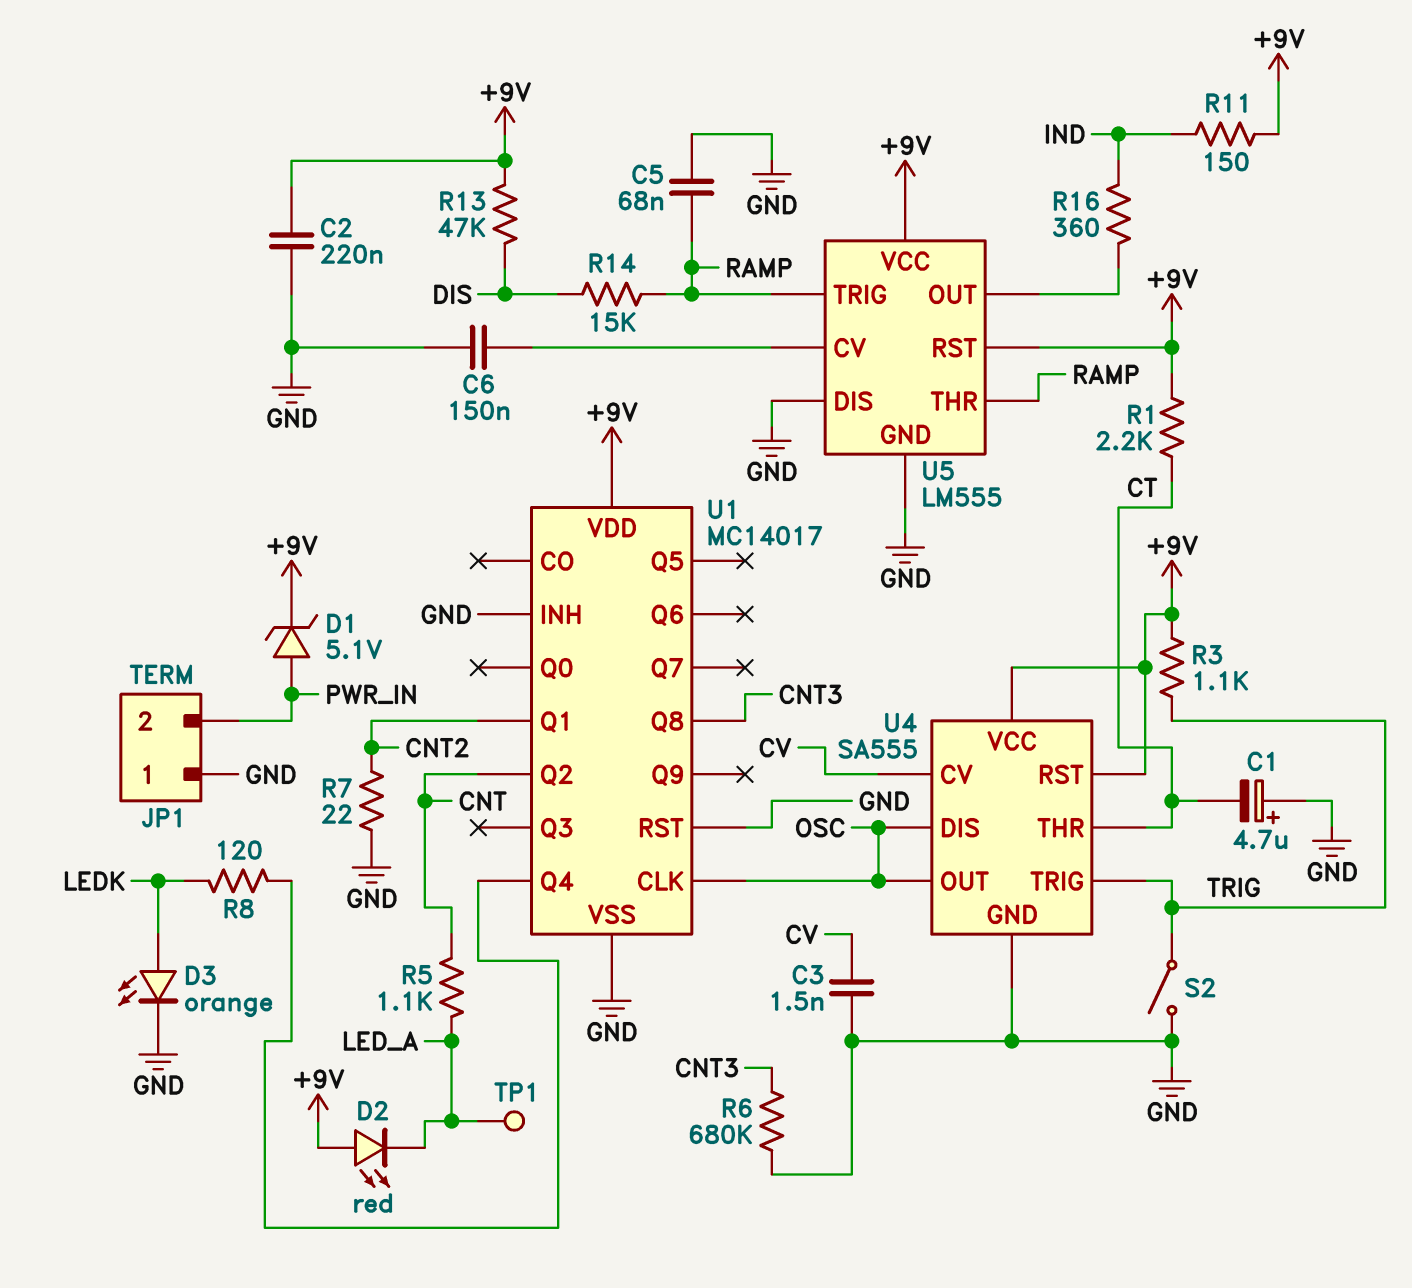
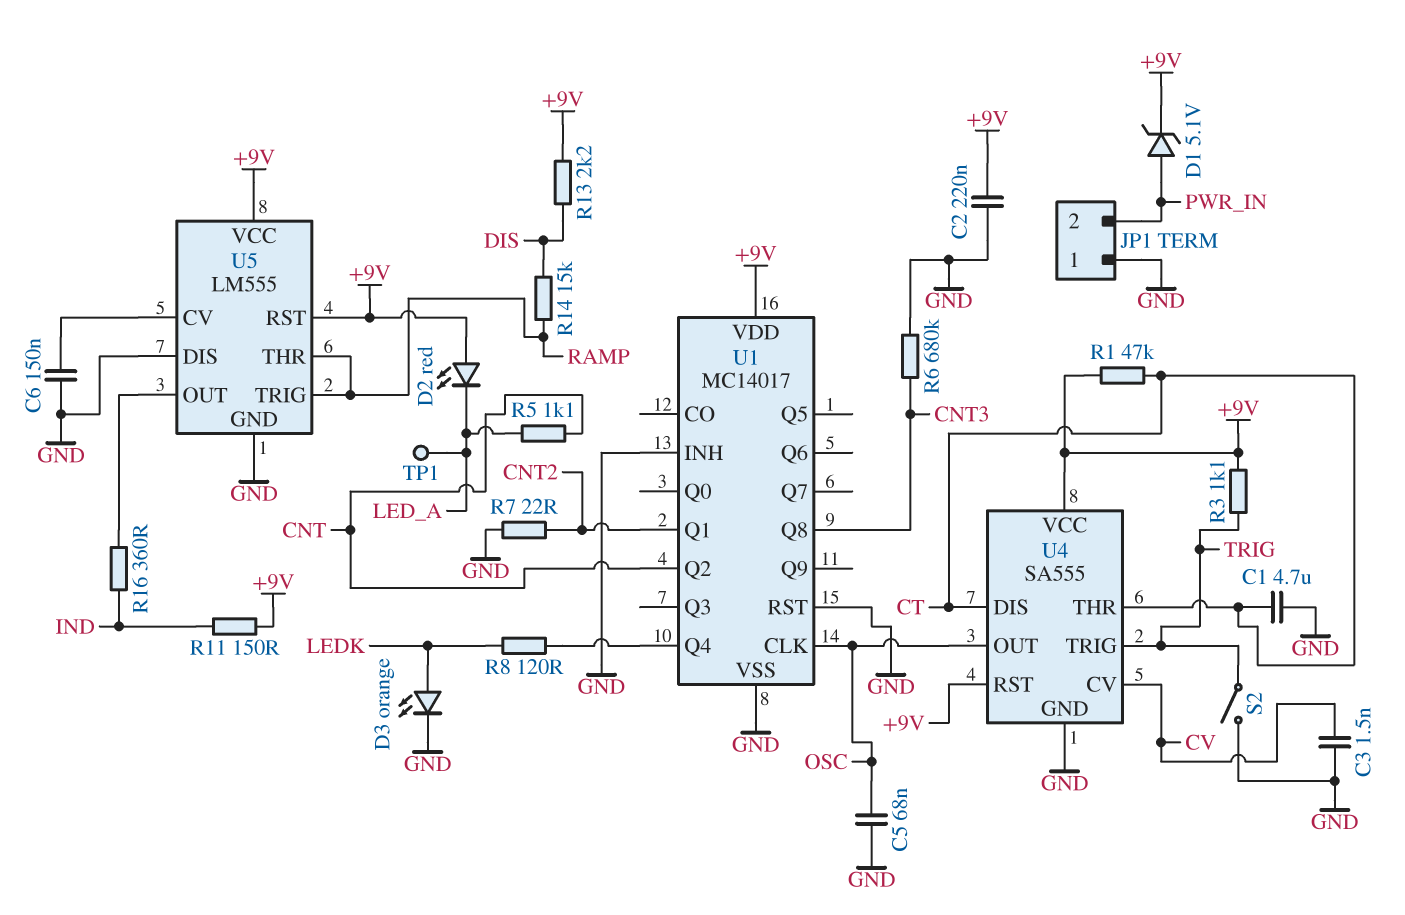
C1: 4.7uF (plus GND, minus CT) -> 4.7uF (CT, GND)
C5: 68nF (GND, RAMP) -> 68nF (GND, OSC)
R1: 2.2k (+9V, CT) -> 47k (+9V, CT)
R13: 47k (+9V, DIS) -> 2.2k (+9V, DIS)
U4 pin DIS: OSC -> CT

